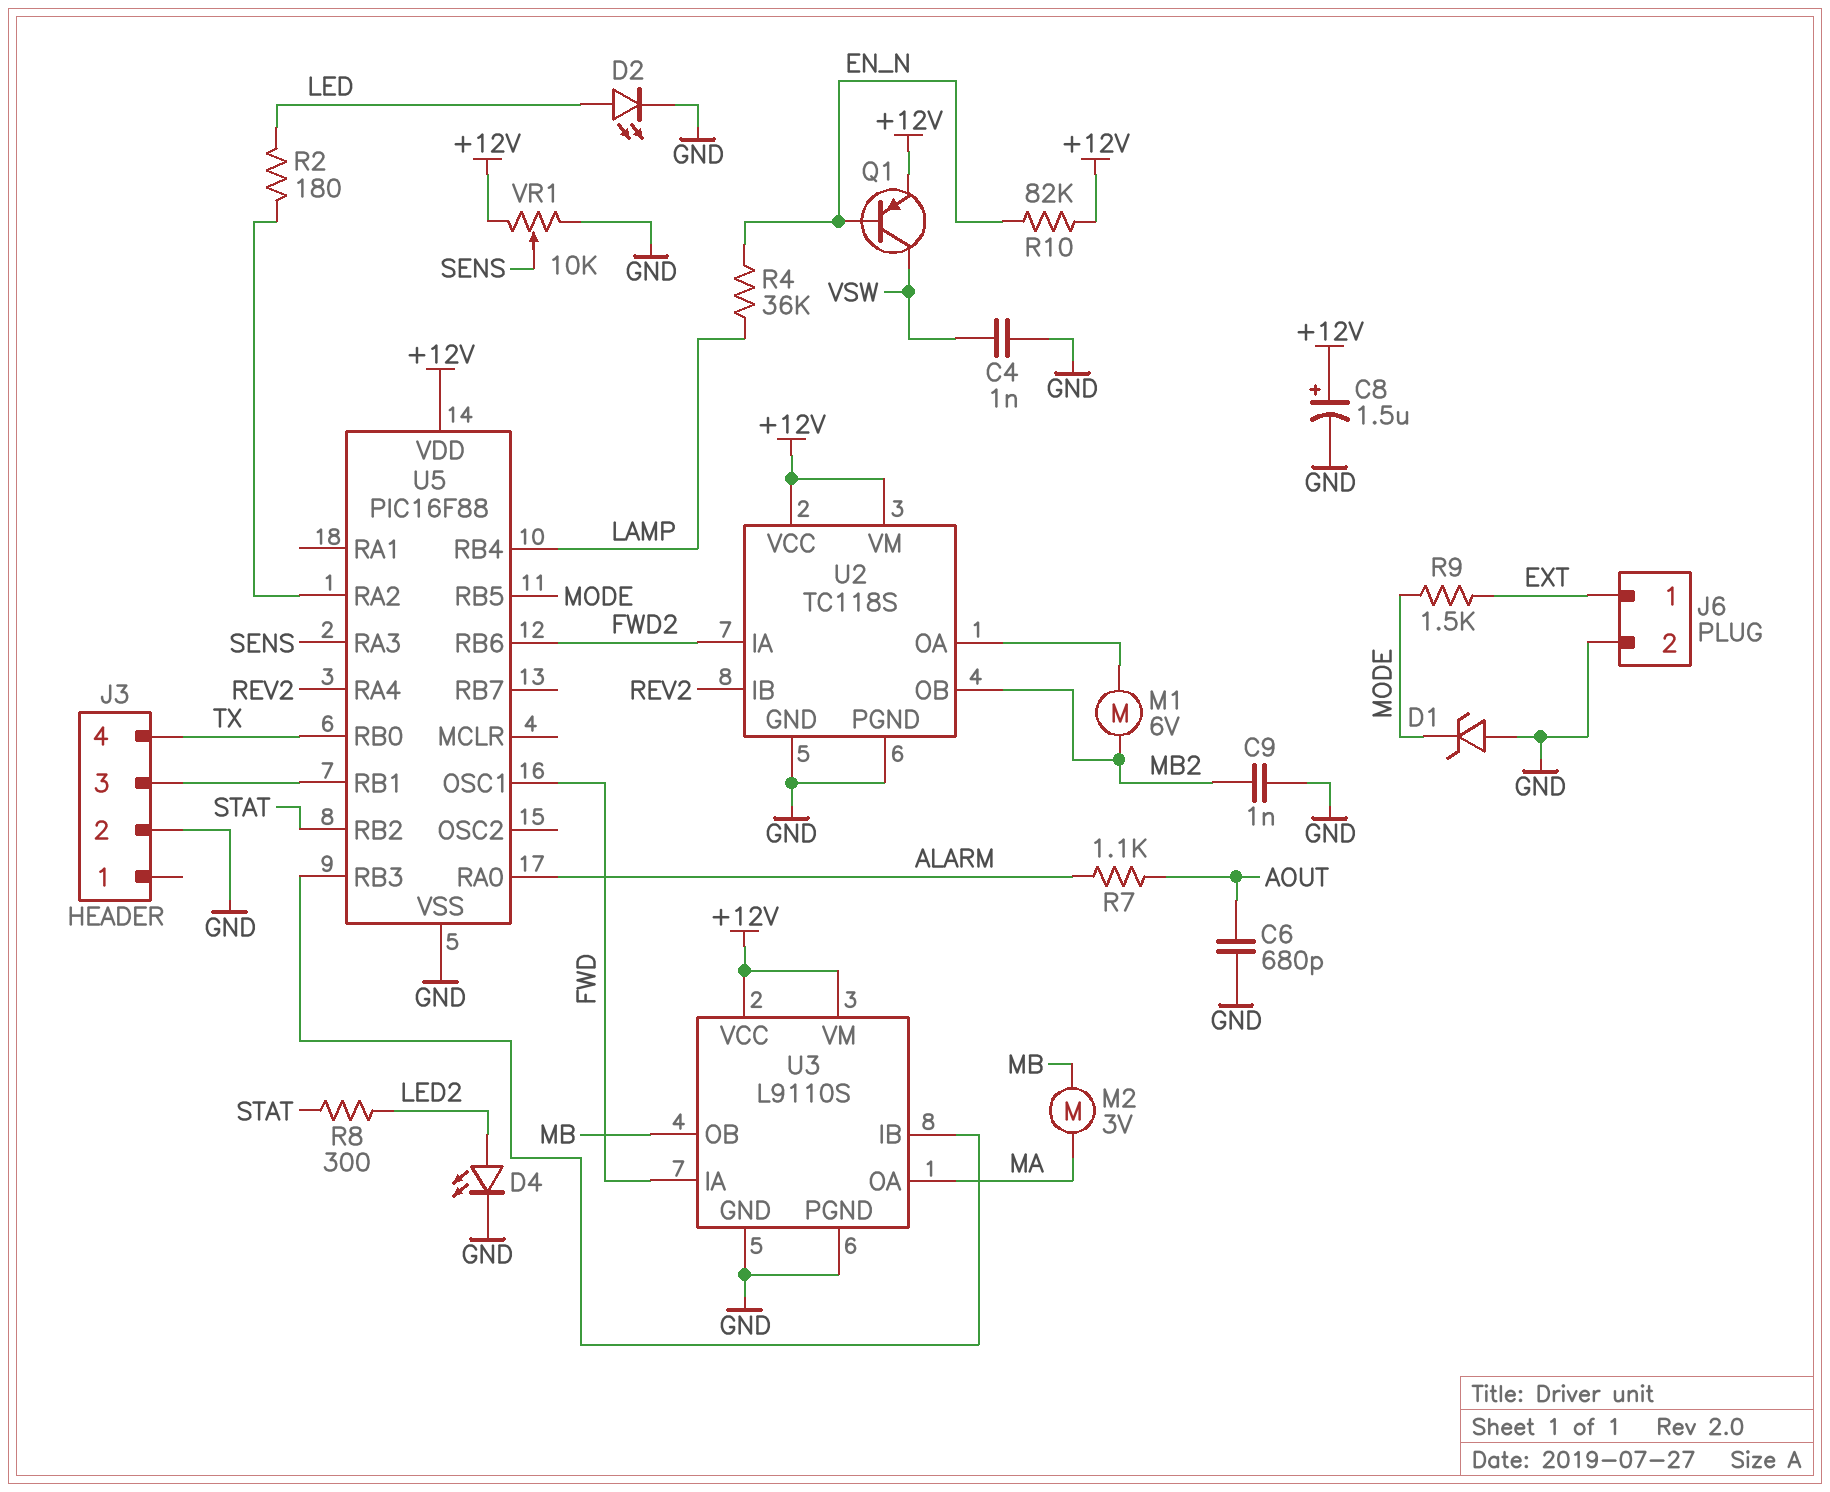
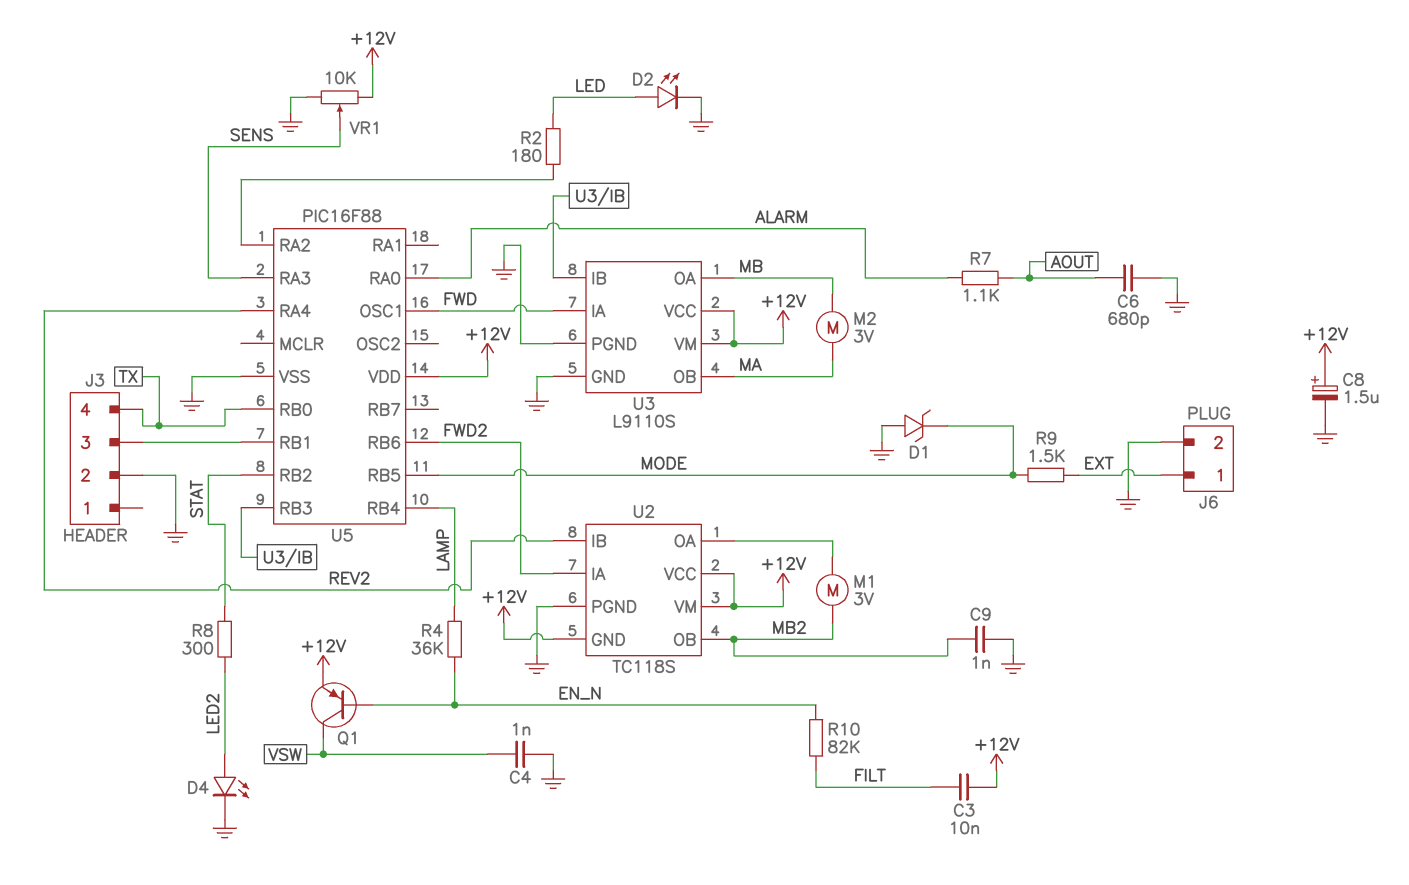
C3: none -> 10nF (+12V, FILT)
M1: motor 6V (MB2, U2/OA) -> motor 3V (MB2, U2/OA)
R10: 82k (+12V, EN_N) -> 82k (EN_N, FILT)
U2 pin GND: GND -> +12V
U3 pin OA: MA -> MB
U3 pin OB: MB -> MA

